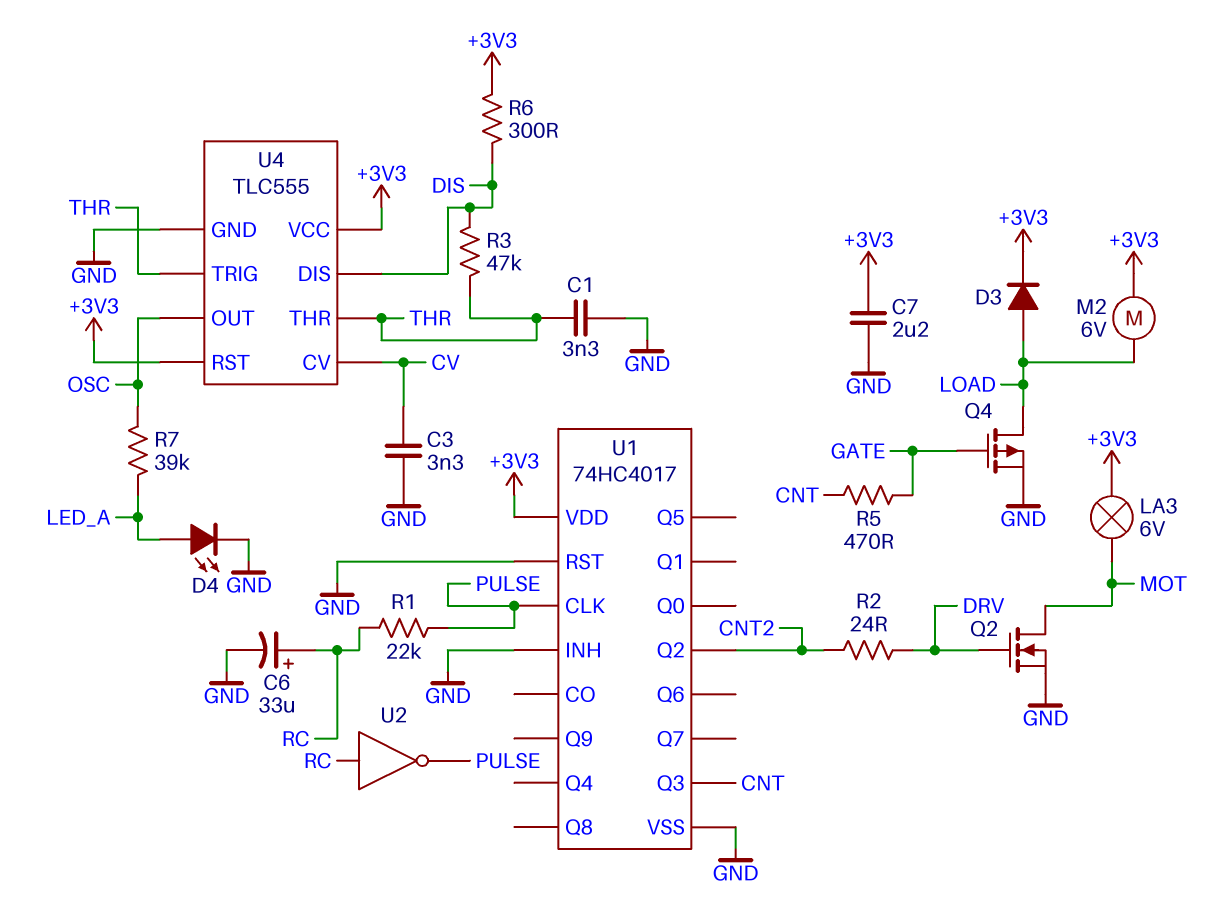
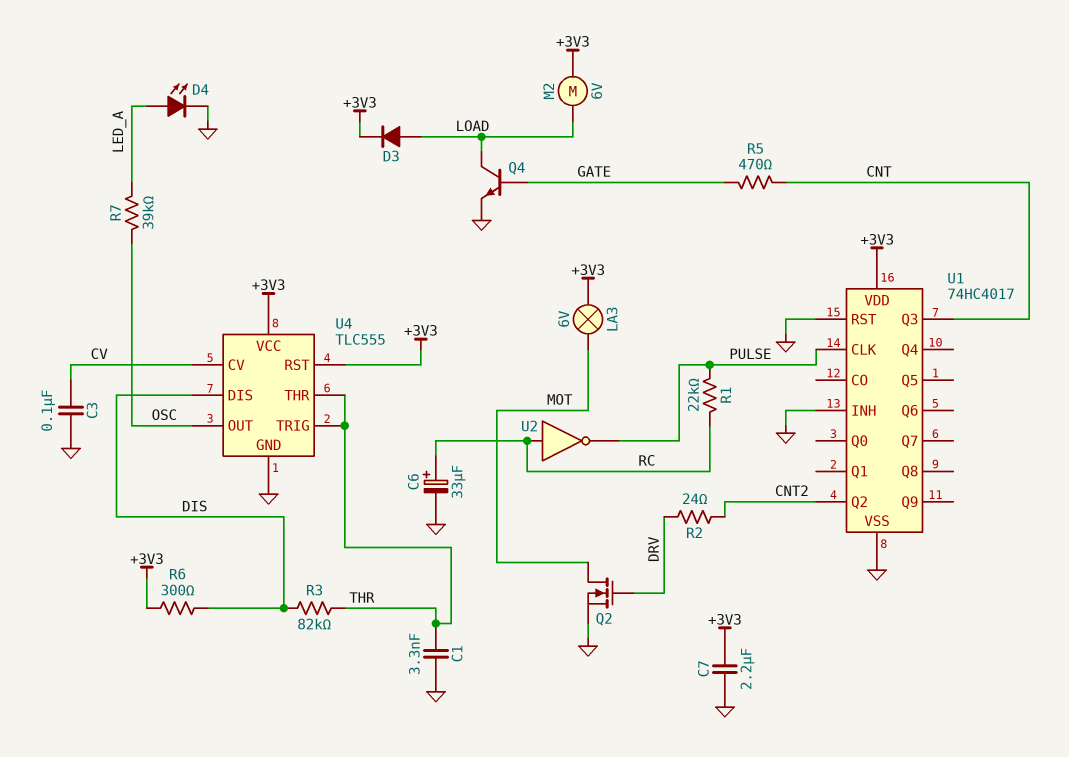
C3: 3.3nF (CV, GND) -> 100nF (CV, GND)
Q4: PMOS (G GATE, D LOAD, S GND) -> NPN (B GATE, C LOAD, E GND)
R3: 47k (DIS, THR) -> 82k (DIS, THR)

